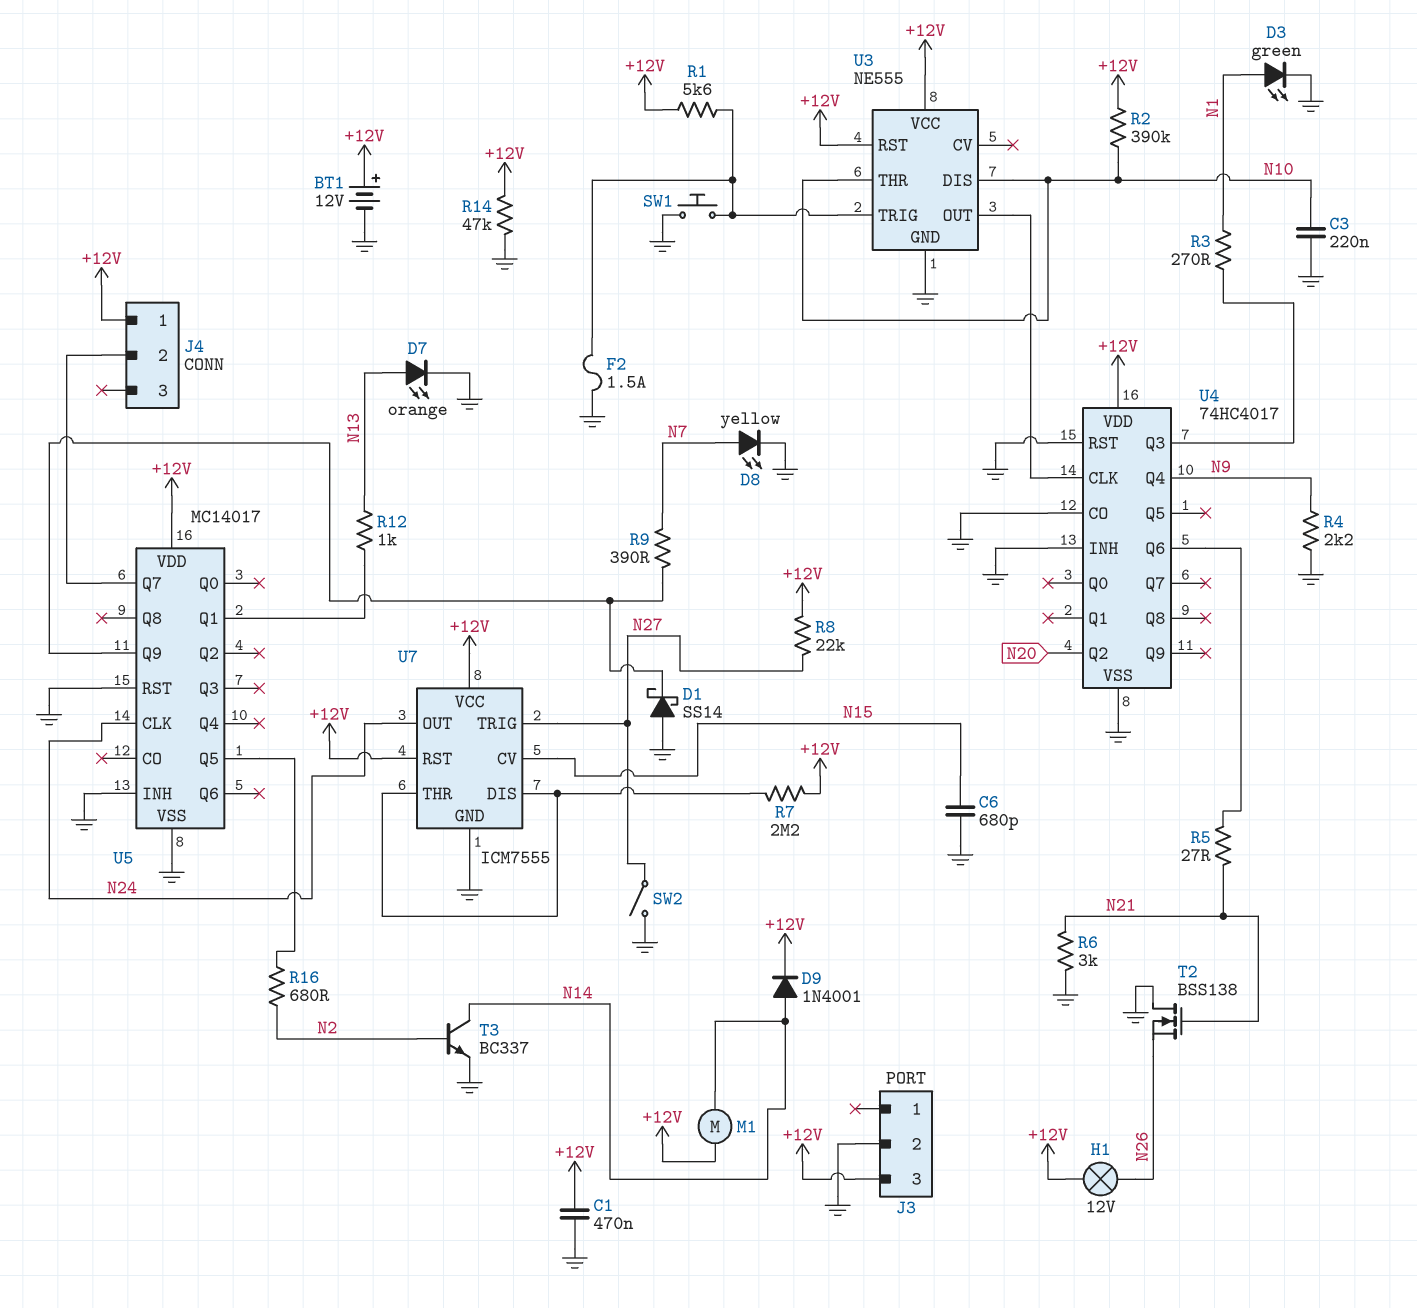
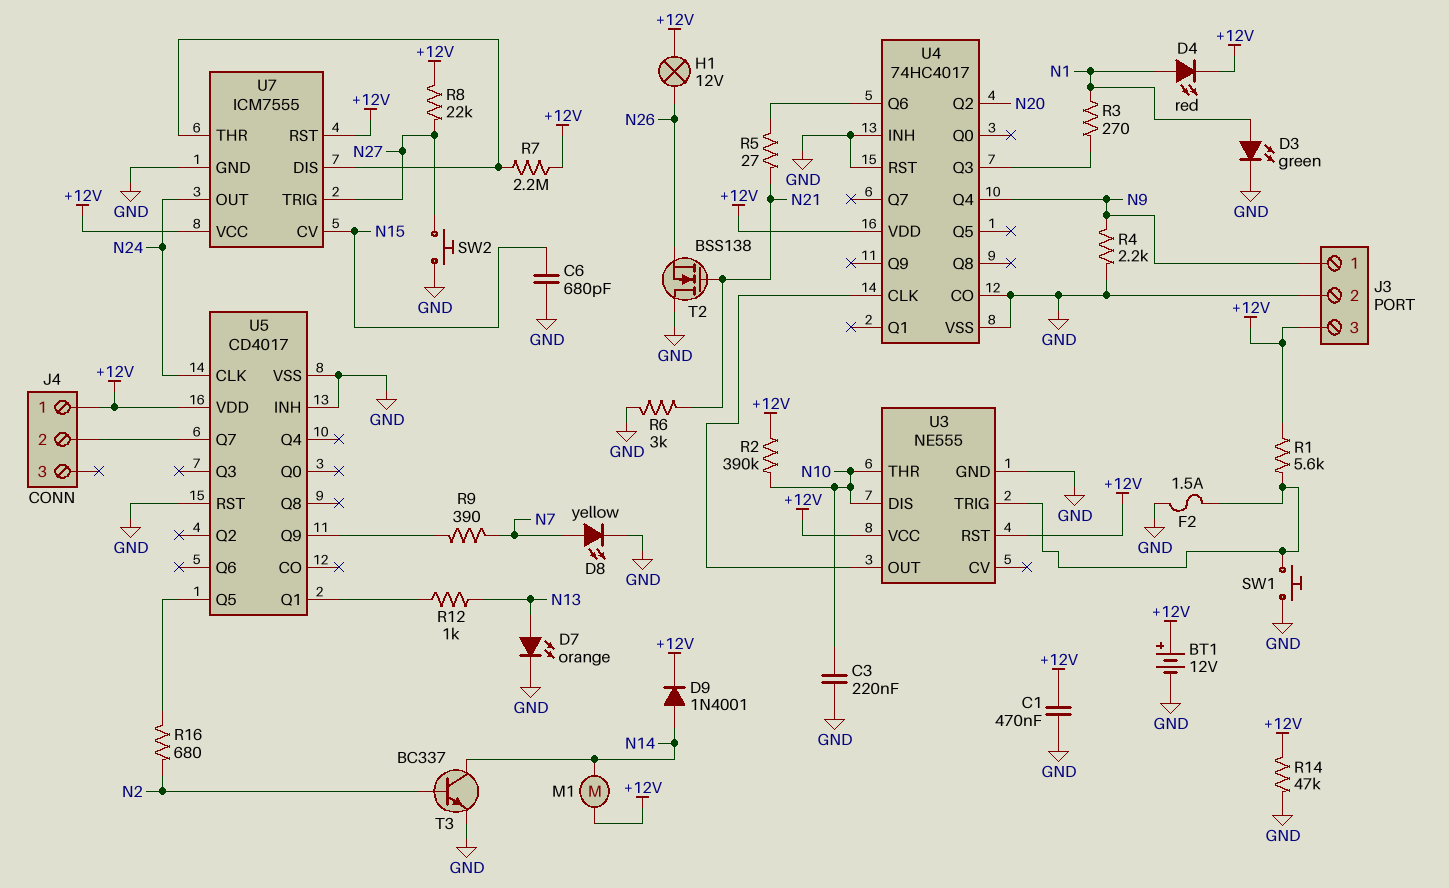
D1: schottky SS14 (A GND, K U5/Q9) -> none
D4: none -> LED red (A N1, K +12V)
J3 pin 1: none -> N9
SW2: switch (GND, N27) -> button (GND, N27)
U5: MC14017 -> CD4017

